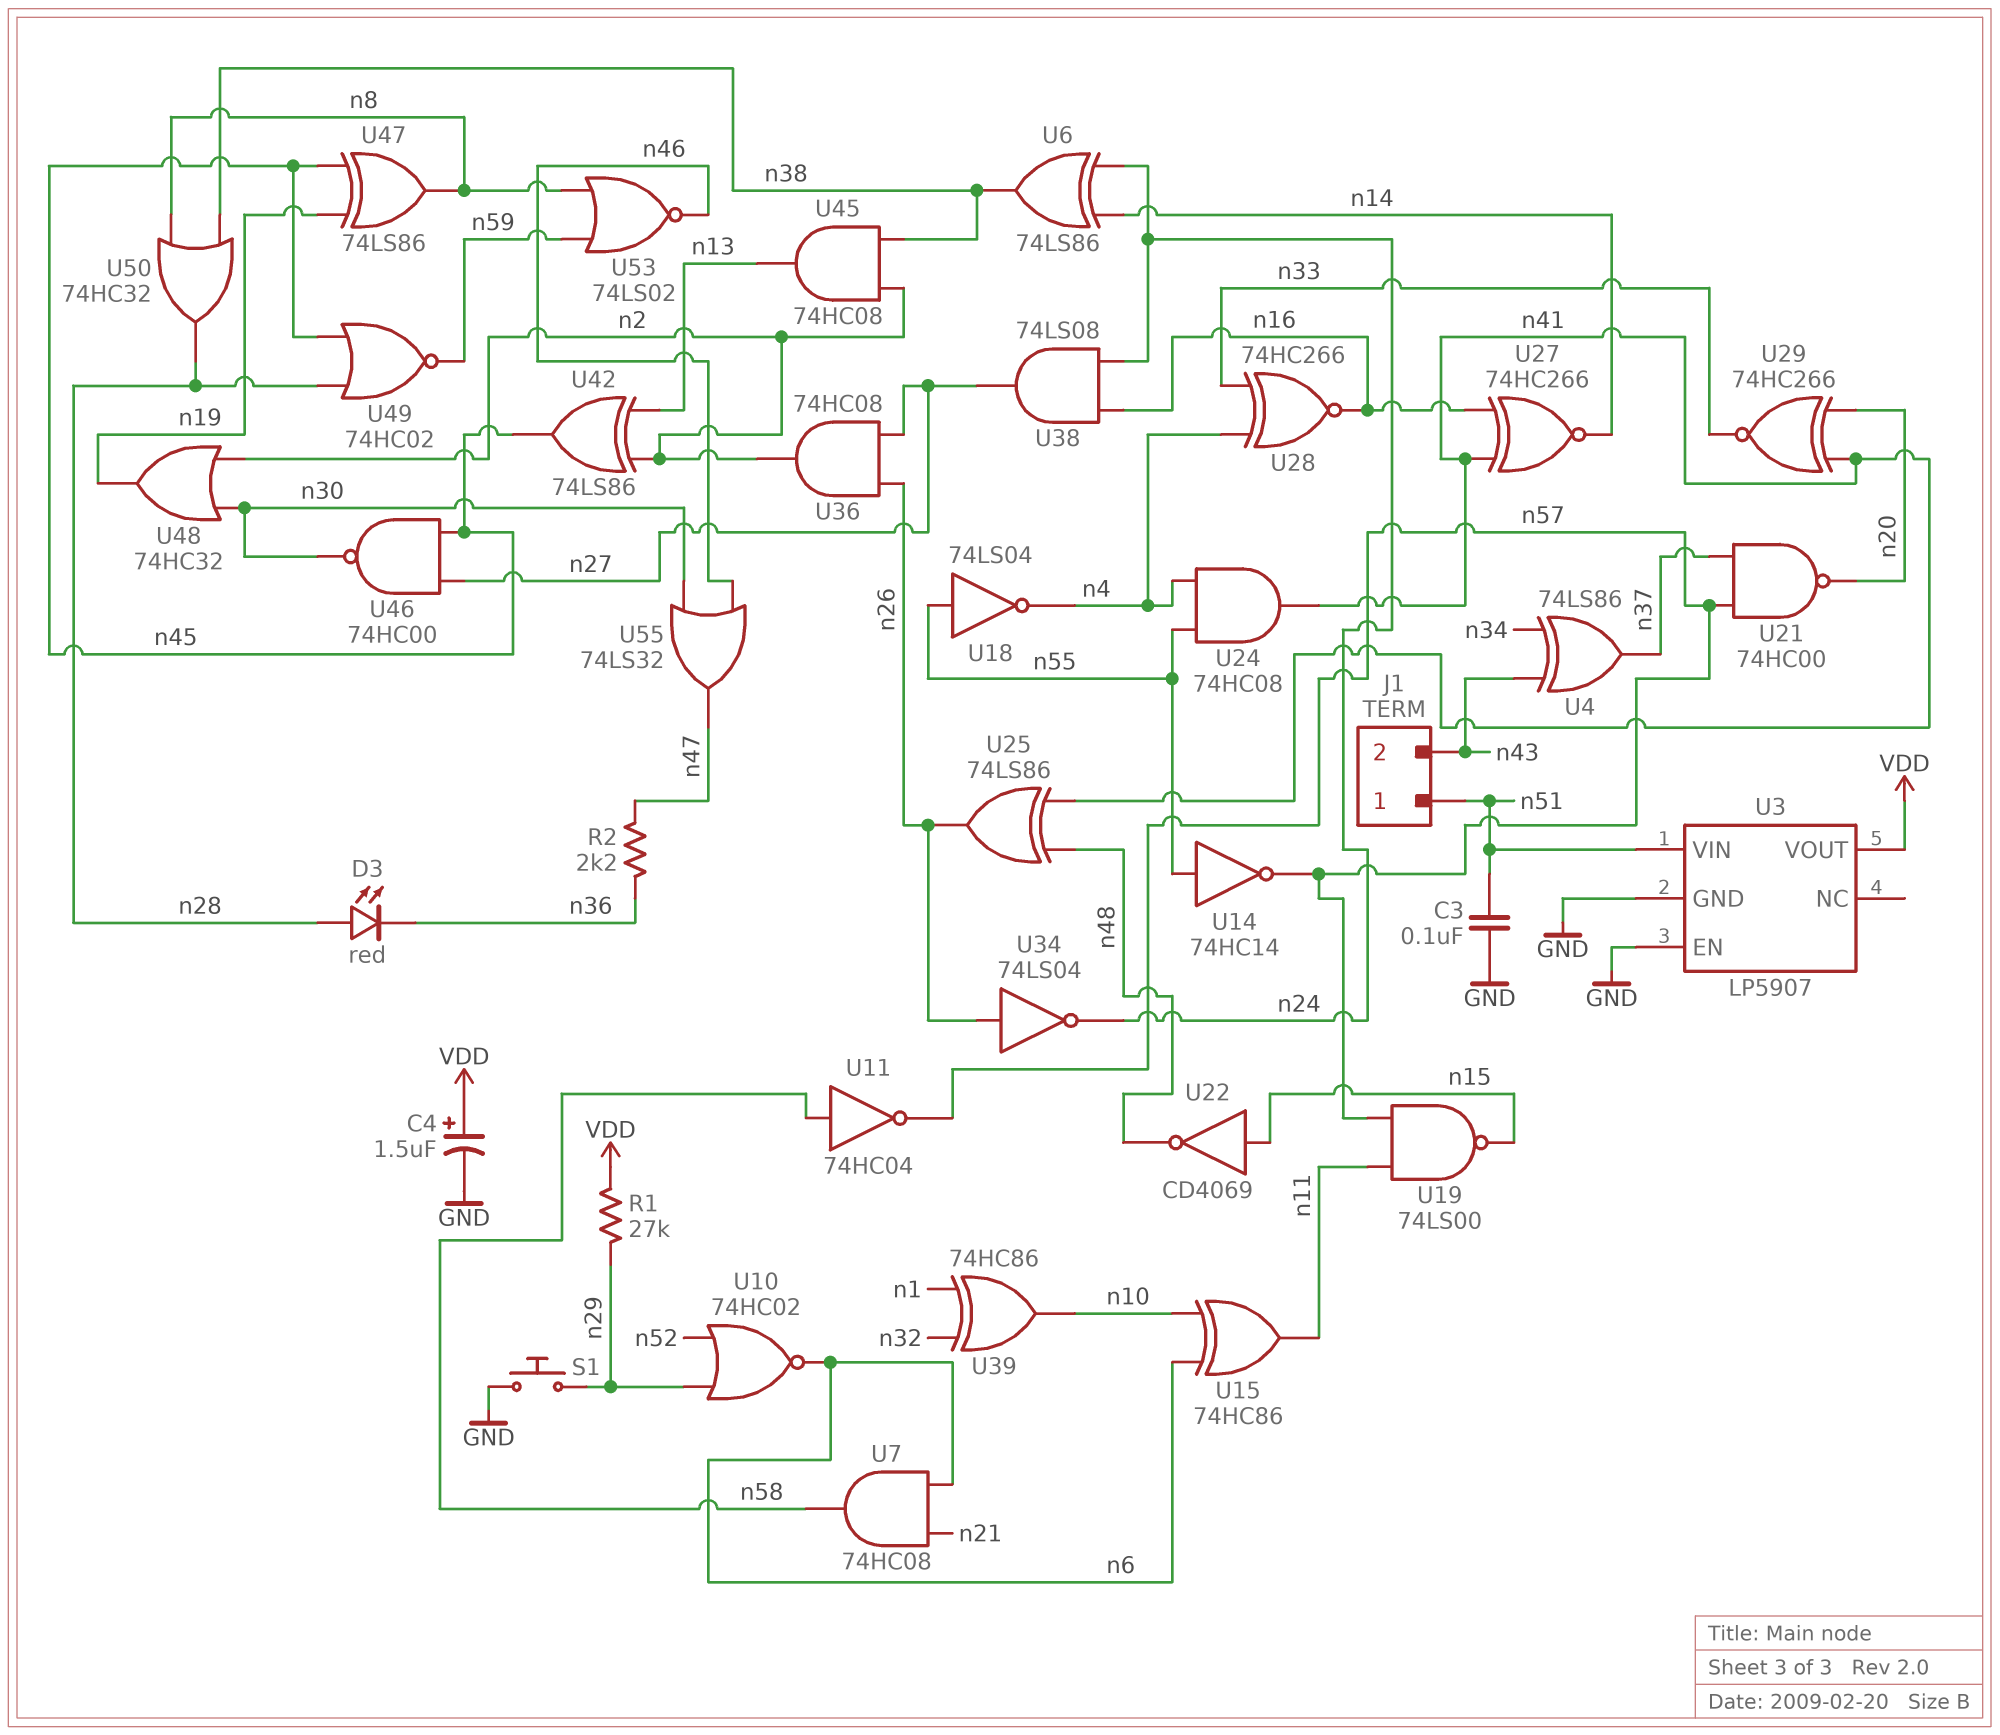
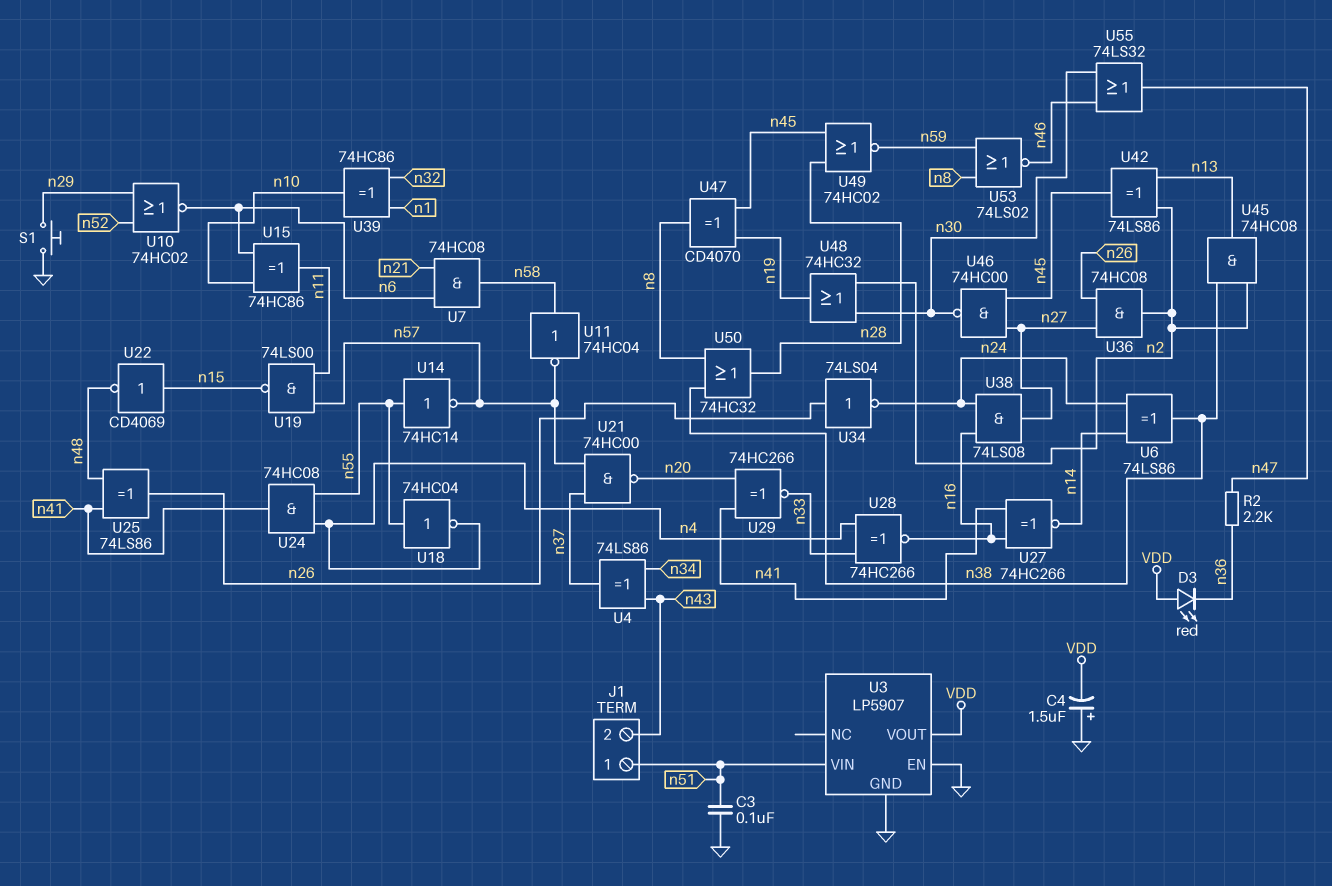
C4: 1.5uF (plus VDD, minus GND) -> 1.5uF (plus GND, minus VDD)
D3: LED red (A n28, K n36) -> LED red (A VDD, K n36)
R1: 27k (VDD, n29) -> none
U18: NOT 74LS04 (in n55, out n4) -> NOT 74HC04 (in n55, out n4)
U47: XOR 74LS86 (in n19, in n45, out n8) -> XOR CD4070 (in n19, in n45, out n8)

